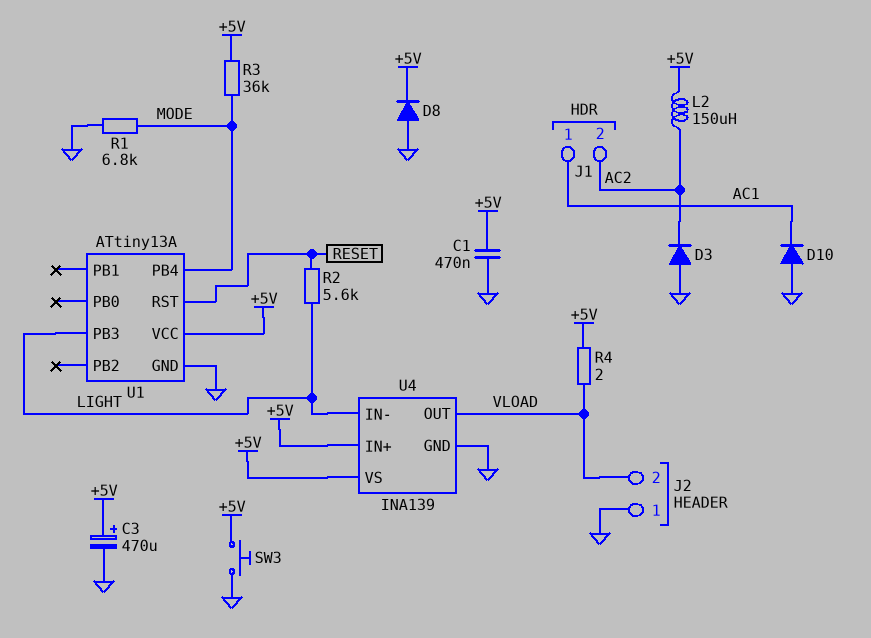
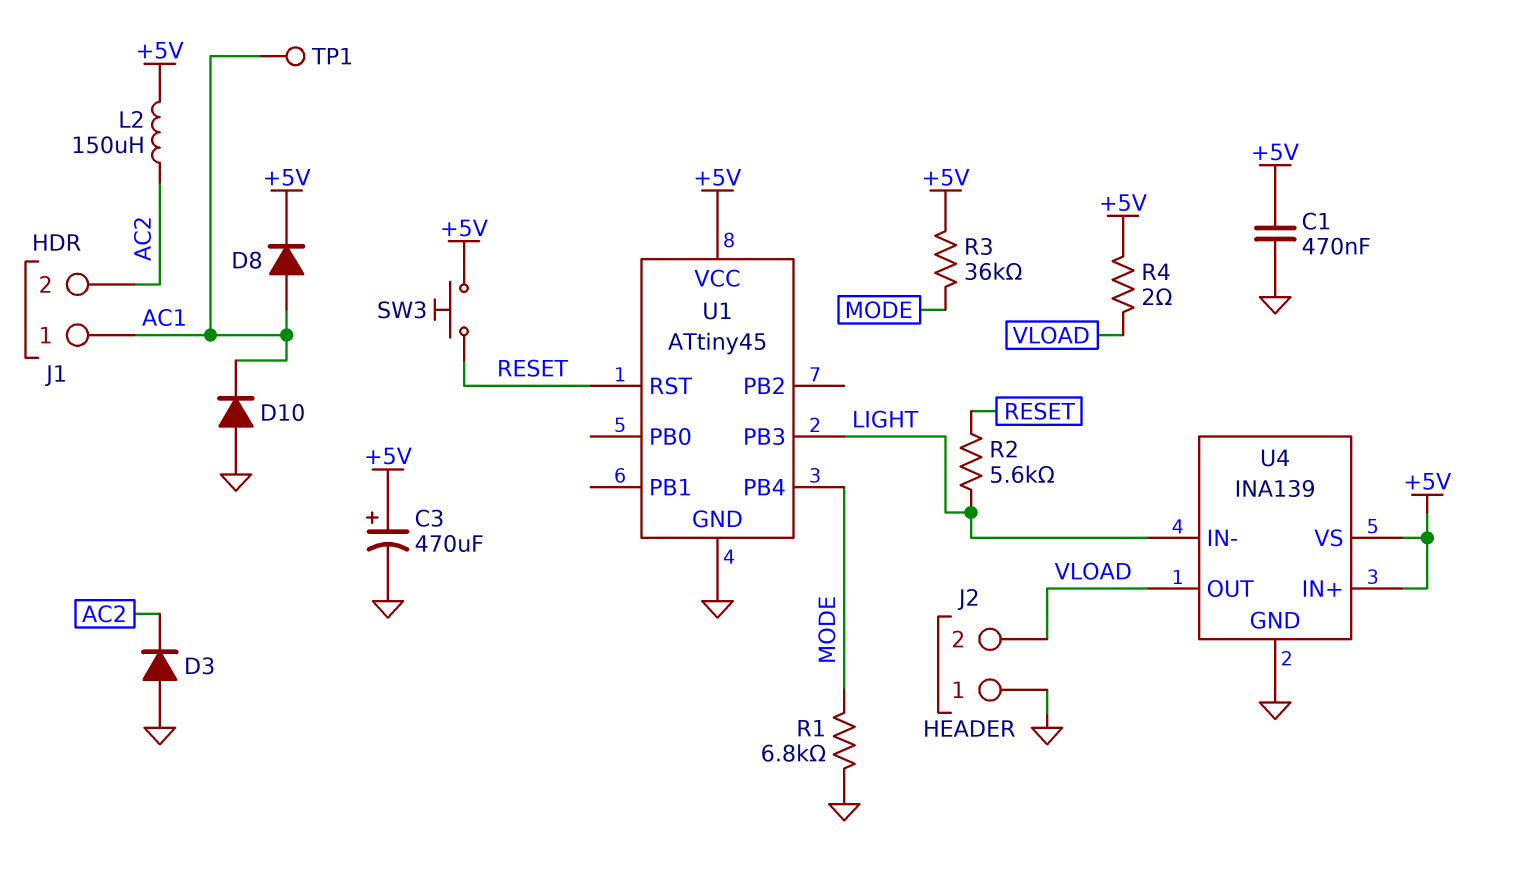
D8: diode (A GND, K +5V) -> diode (A AC1, K +5V)
SW3: button (+5V, GND) -> button (+5V, RESET)
TP1: none -> test point (AC1)
U1: ATtiny13A -> ATtiny45

